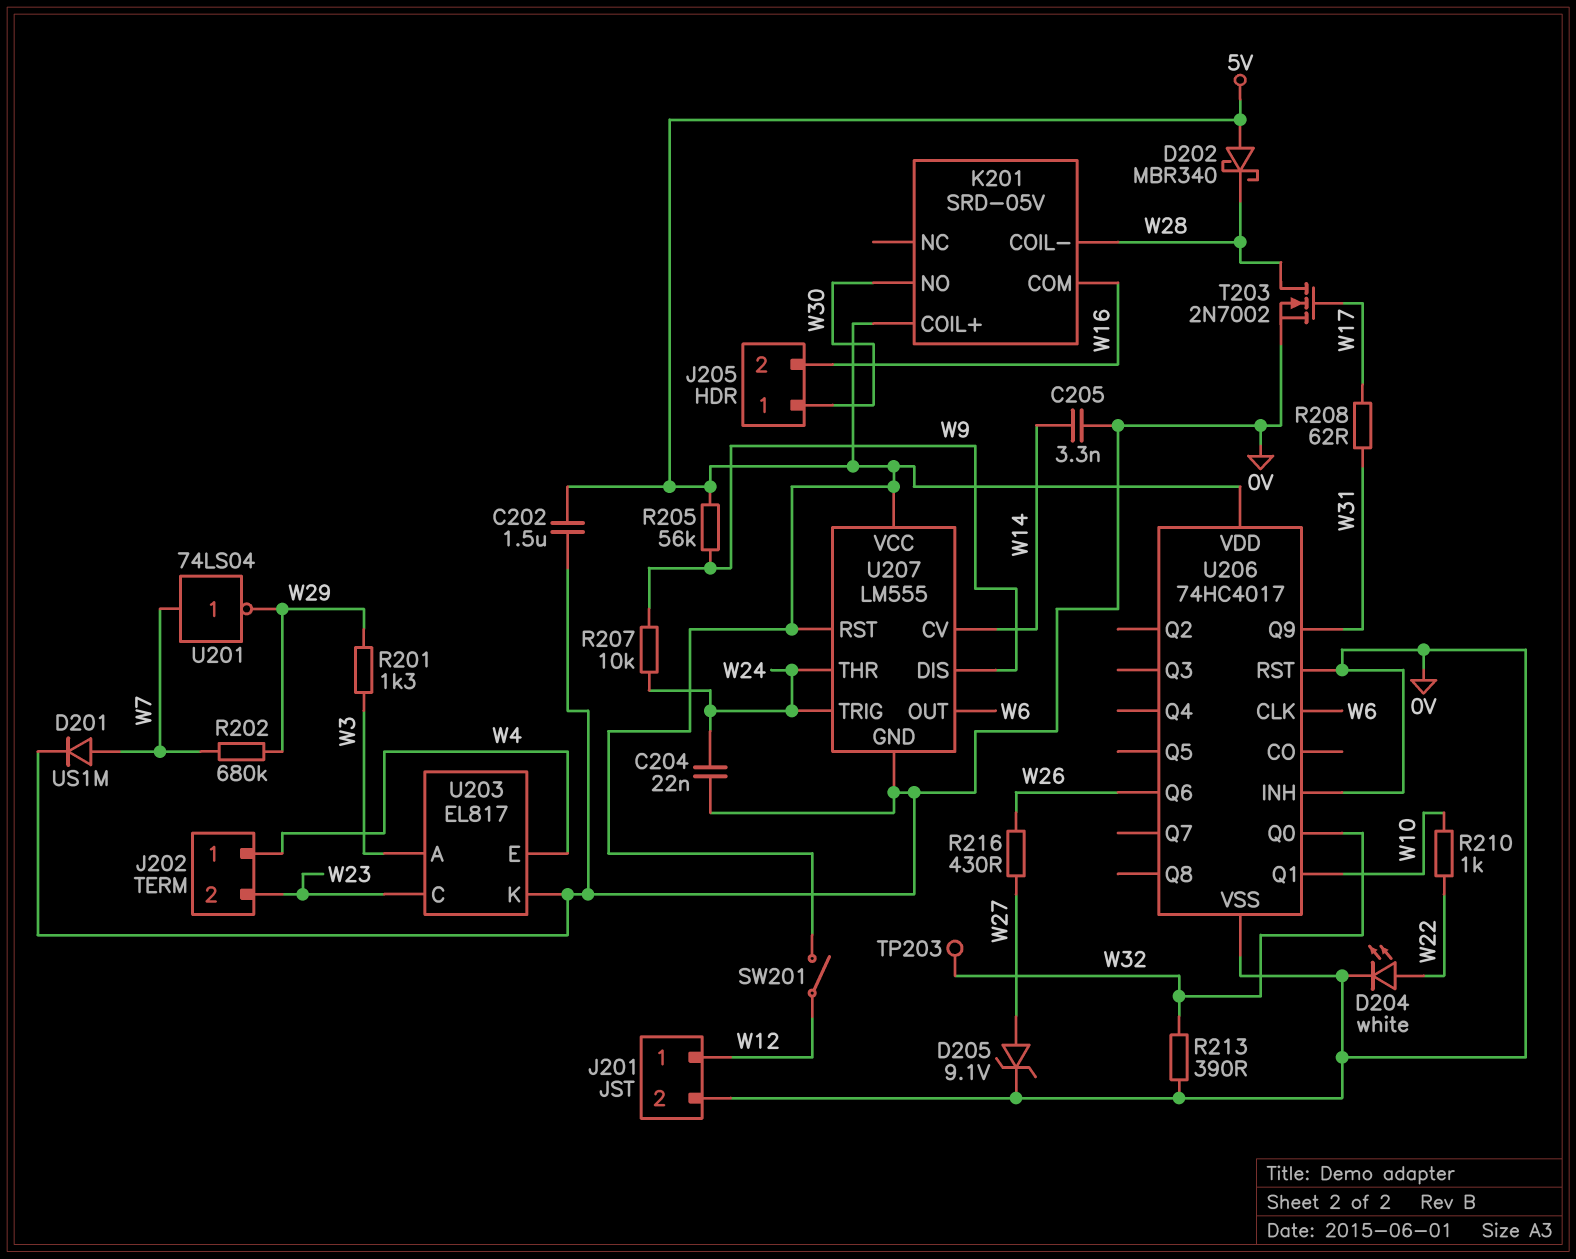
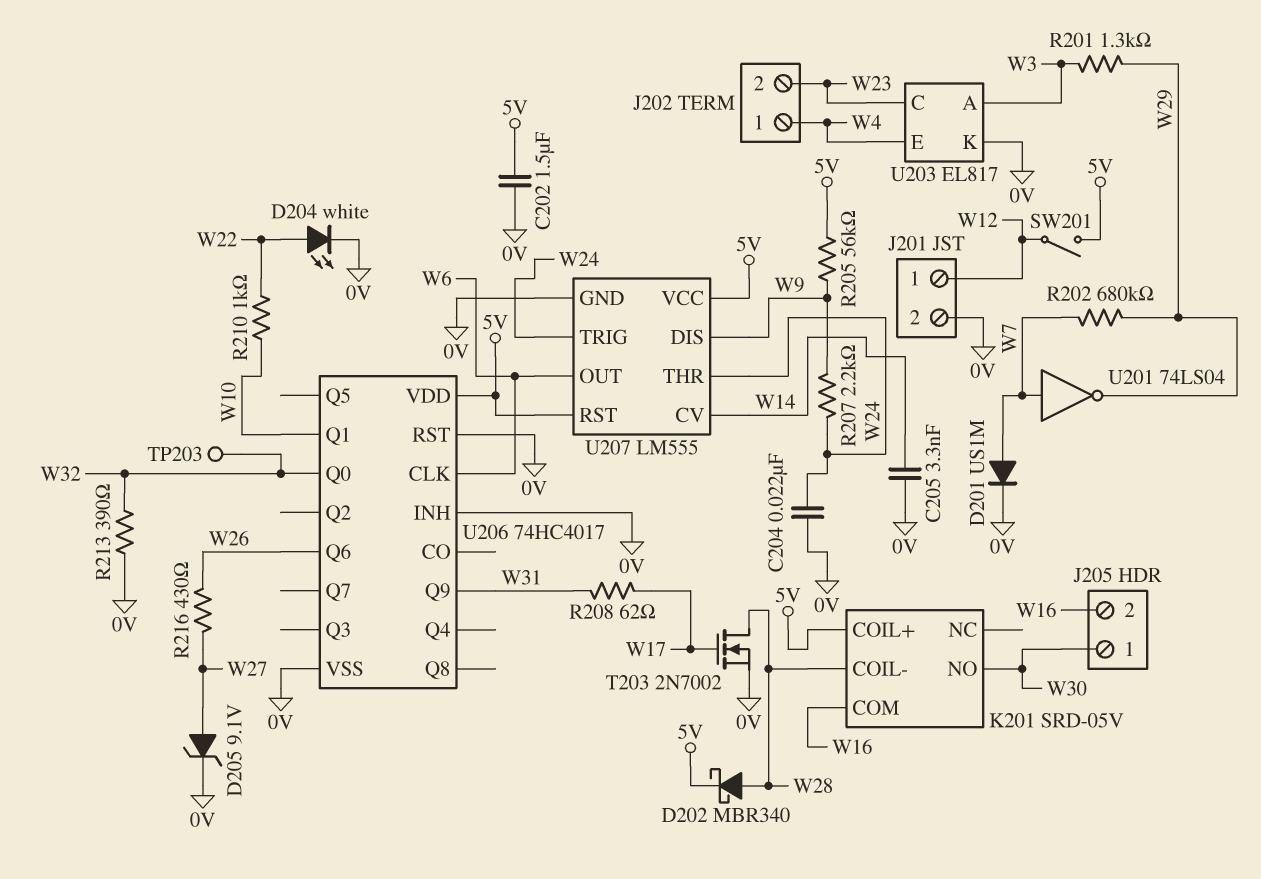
D202: schottky MBR340 (A 5V, K W28) -> schottky MBR340 (A W28, K 5V)
R207: 10k (W9, W24) -> 2.2k (W9, W24)

